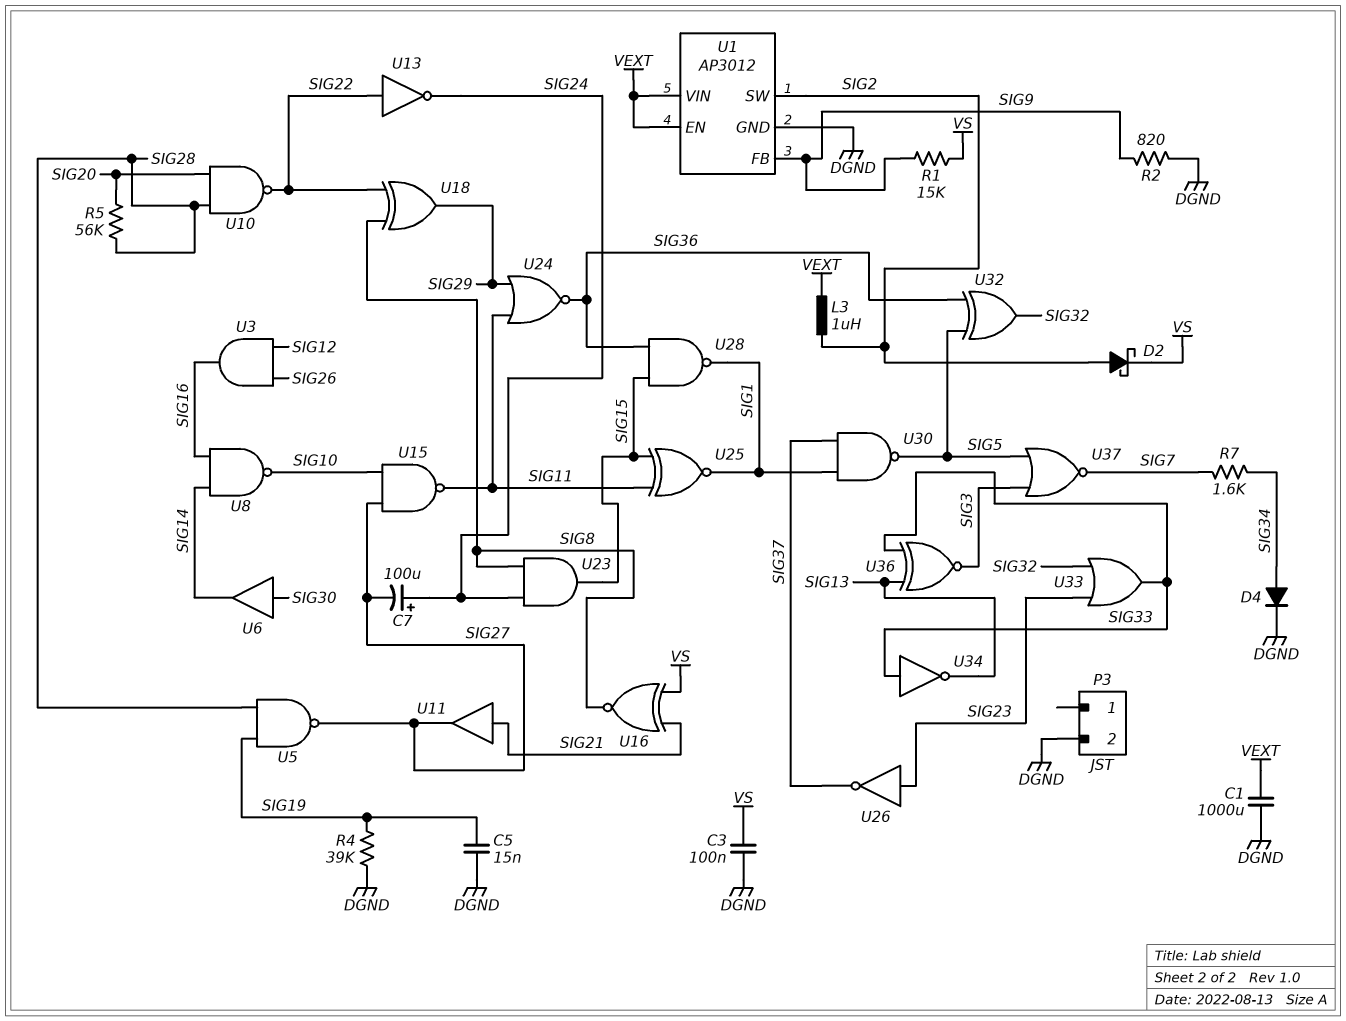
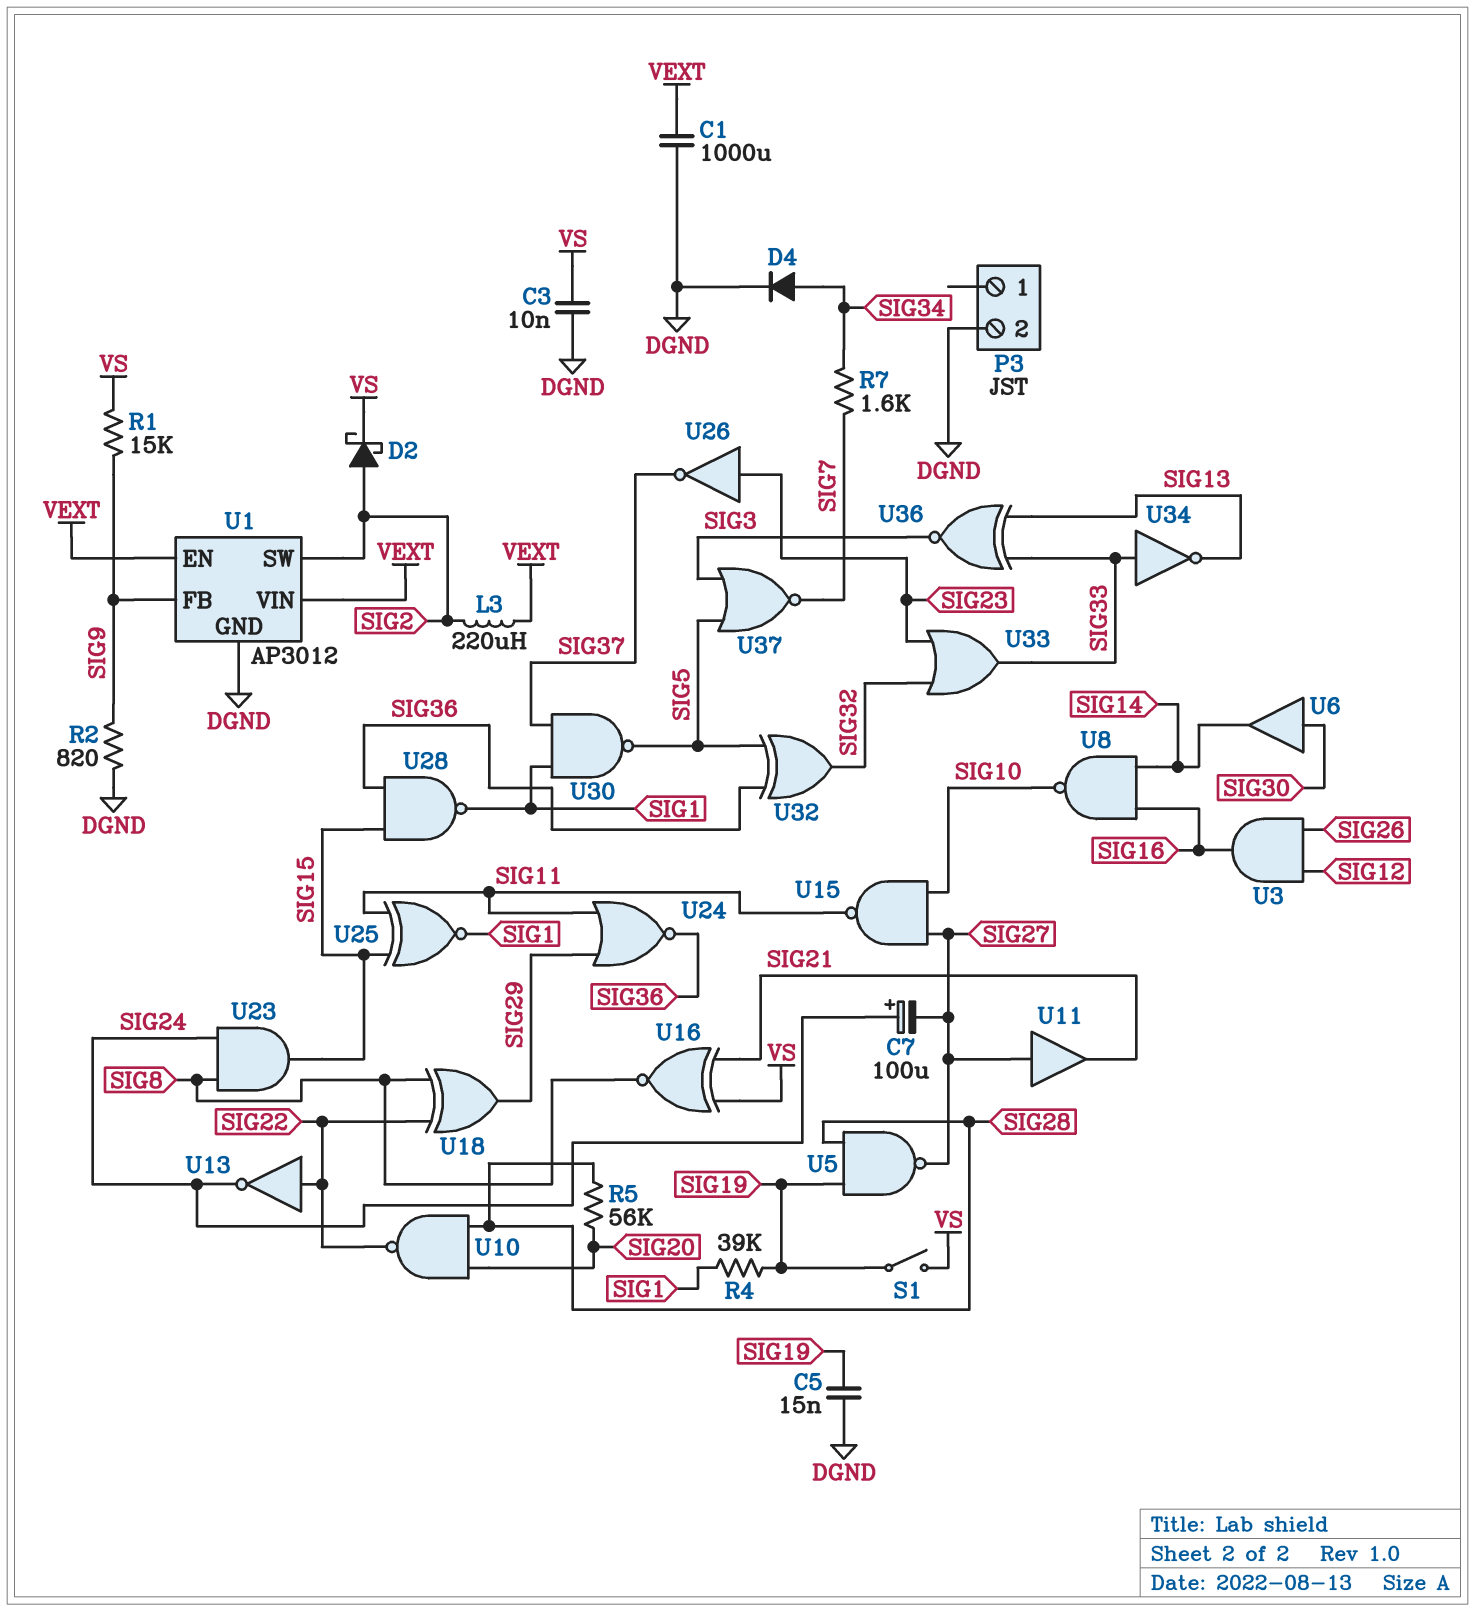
C3: 100nF (DGND, VS) -> 10nF (DGND, VS)
L3: 1uH (SIG2, VEXT) -> 220uH (SIG2, VEXT)
R4: 39k (DGND, SIG19) -> 39k (SIG1, SIG19)
S1: none -> switch (SIG19, VS)
U11: buffer (in SIG21, out SIG27) -> buffer (in SIG27, out SIG21)

